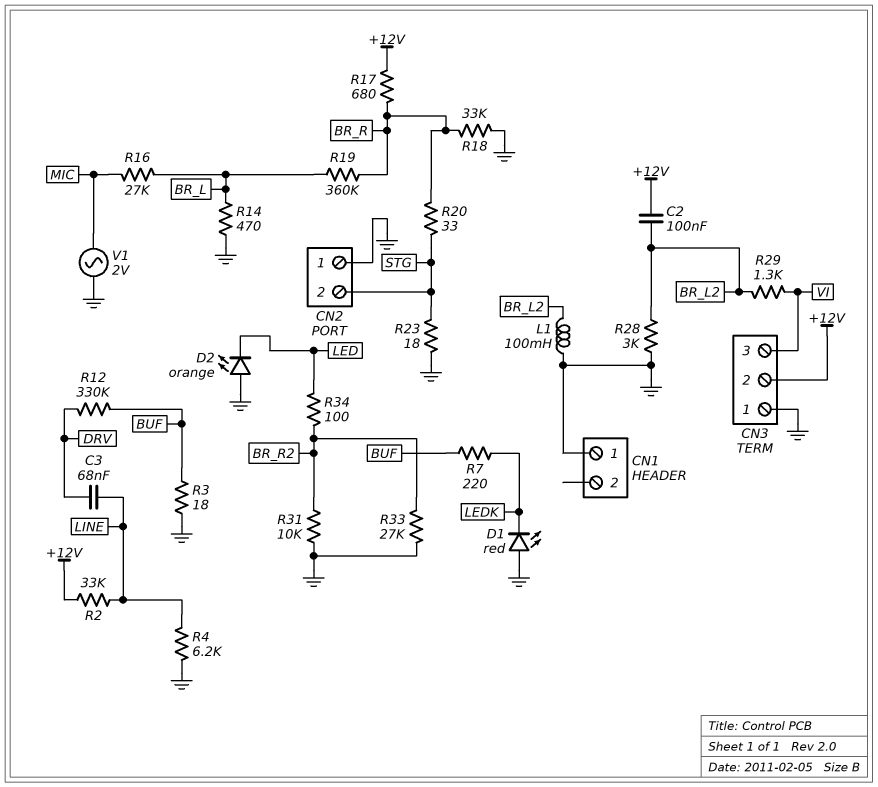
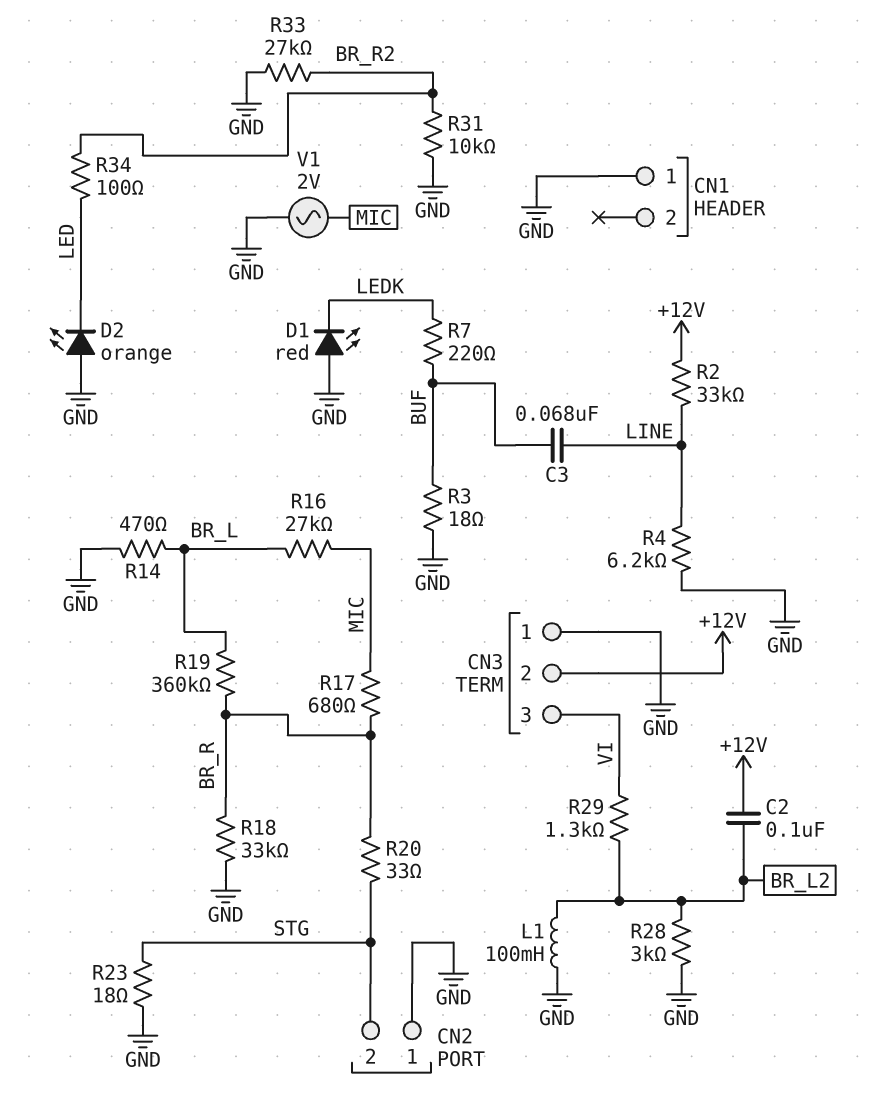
C3: 68nF (DRV, LINE) -> 68nF (BUF, LINE)
R12: 330k (BUF, DRV) -> none
R17: 680 (+12V, BR_R) -> 680 (BR_R, MIC)

